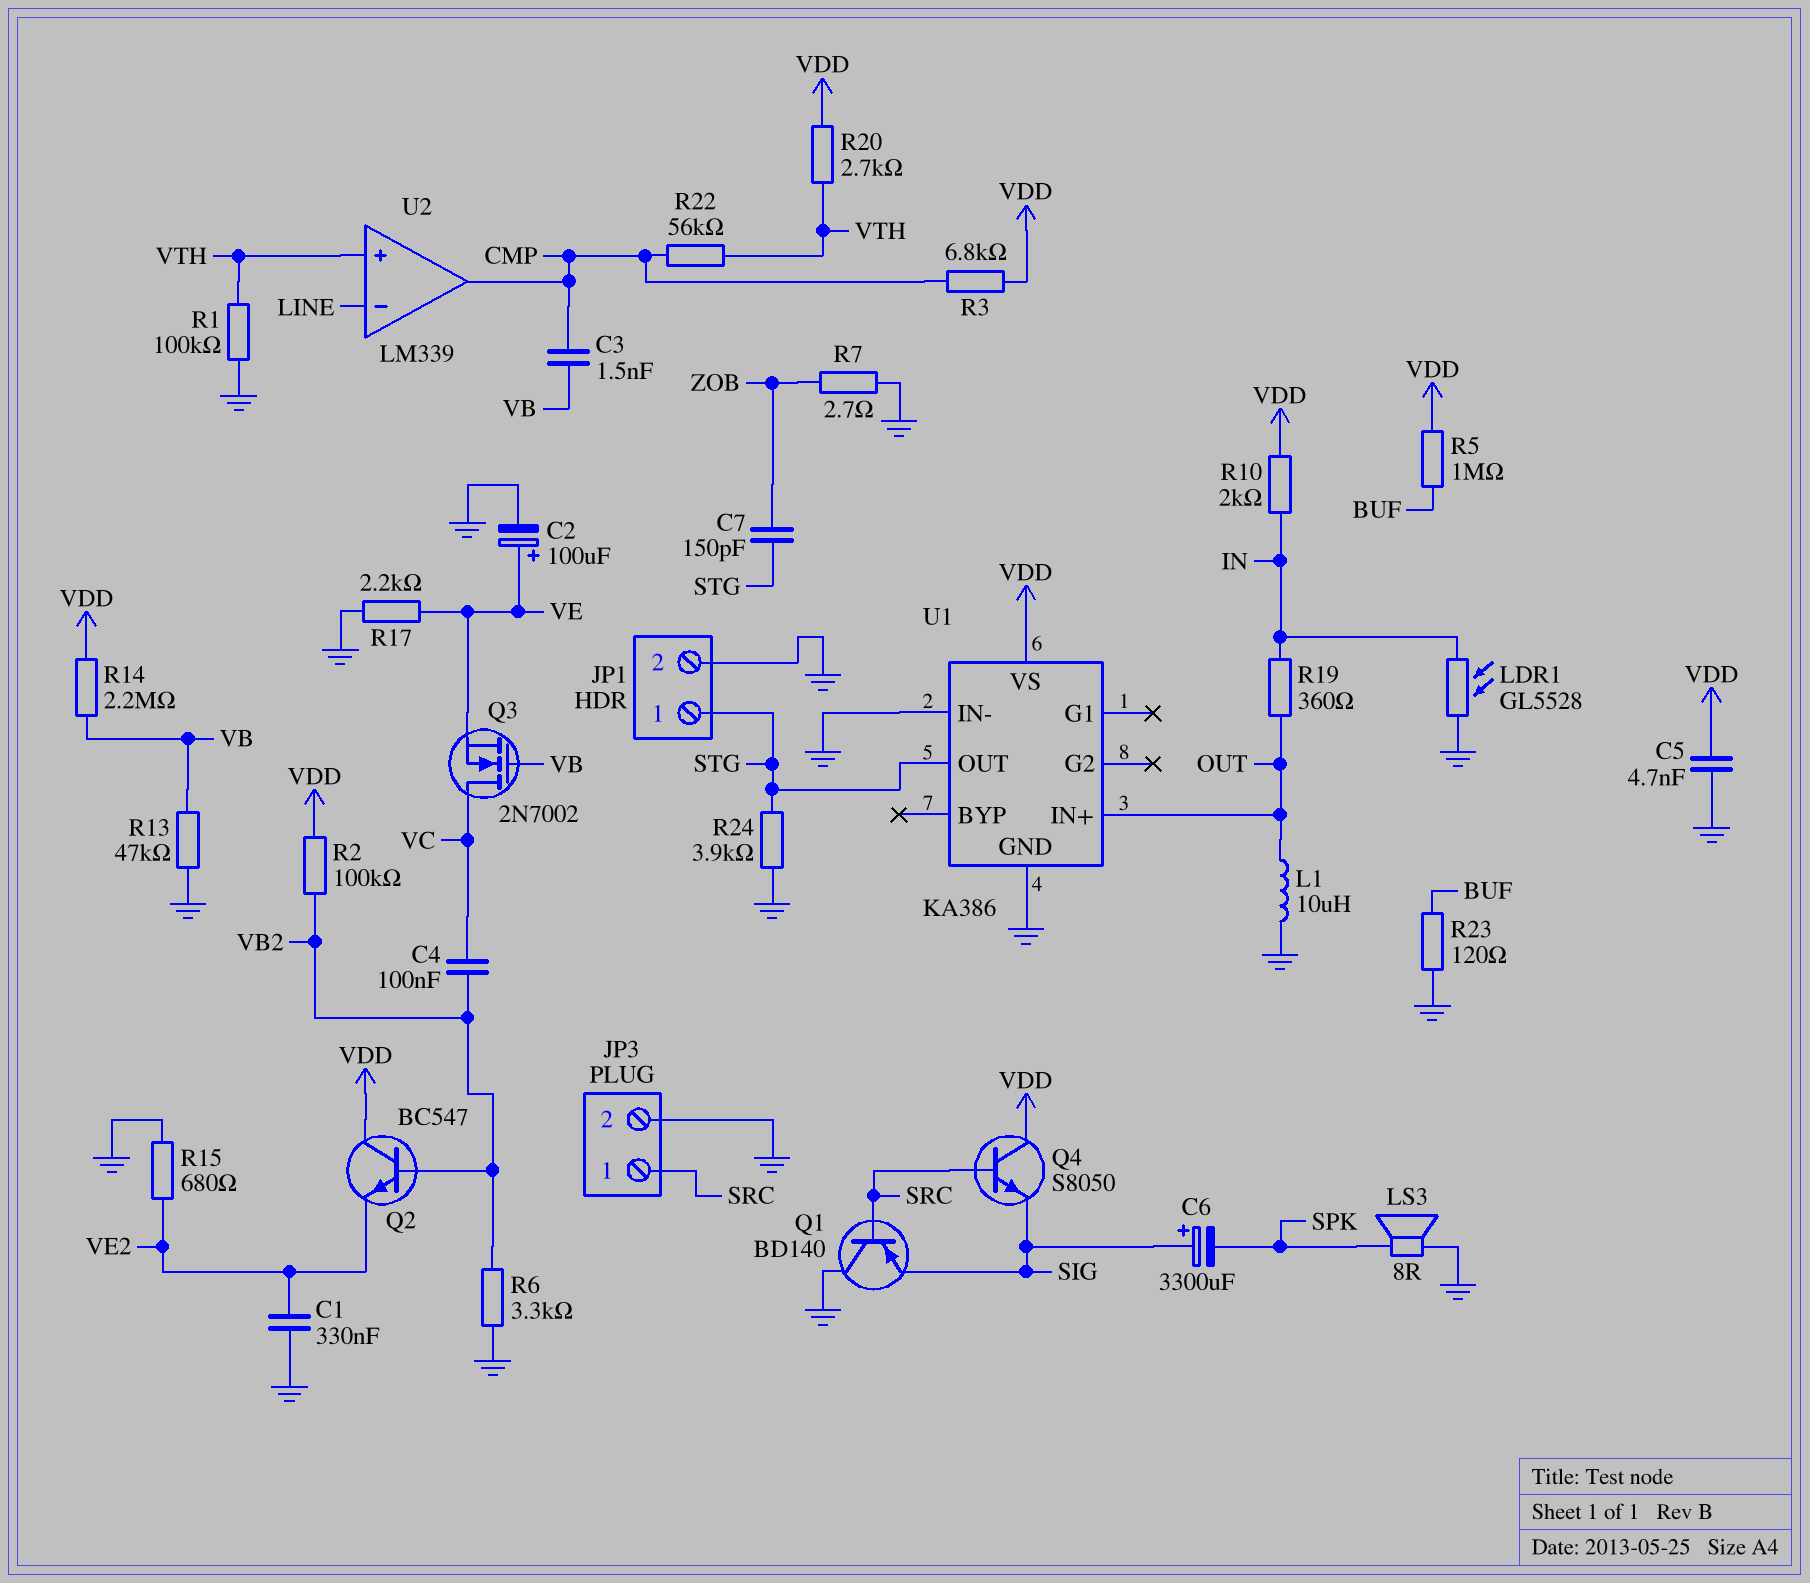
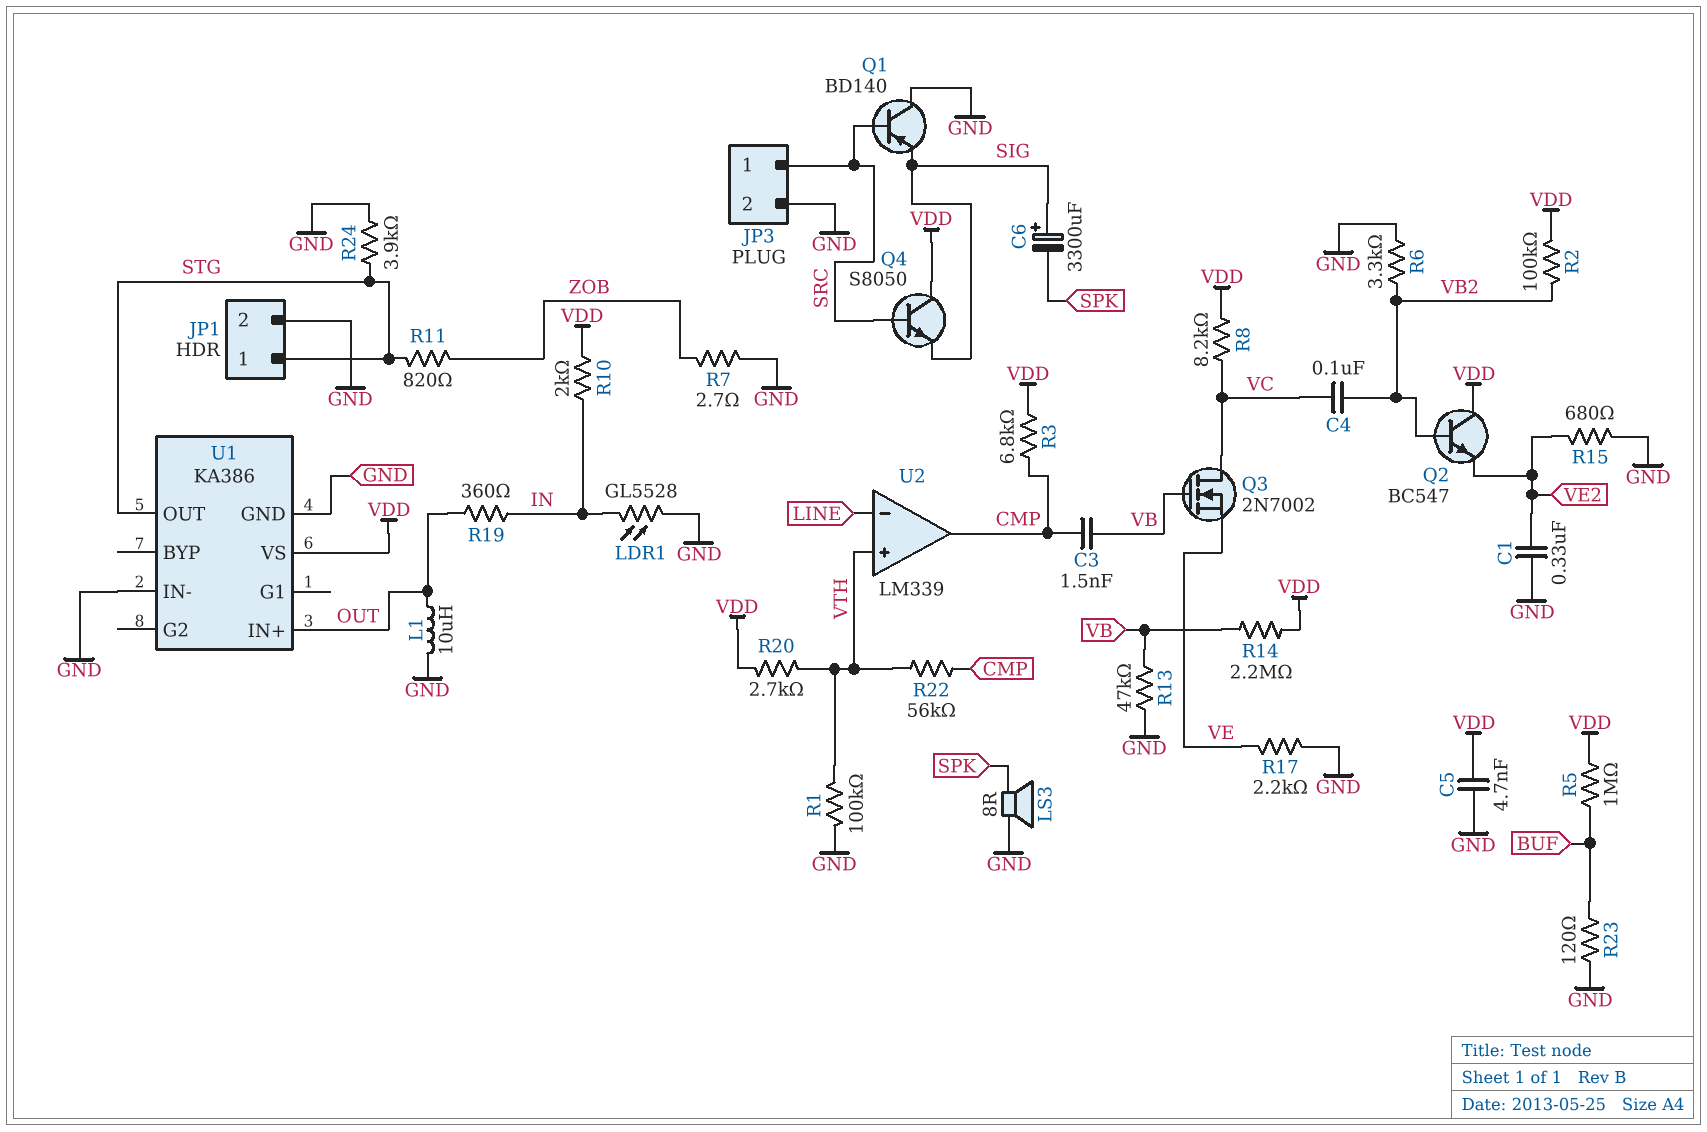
C2: 100uF (plus VE, minus GND) -> none
C7: 150pF (STG, ZOB) -> none
R8: none -> 8.2k (VC, VDD)
R11: none -> 820 (STG, ZOB)

